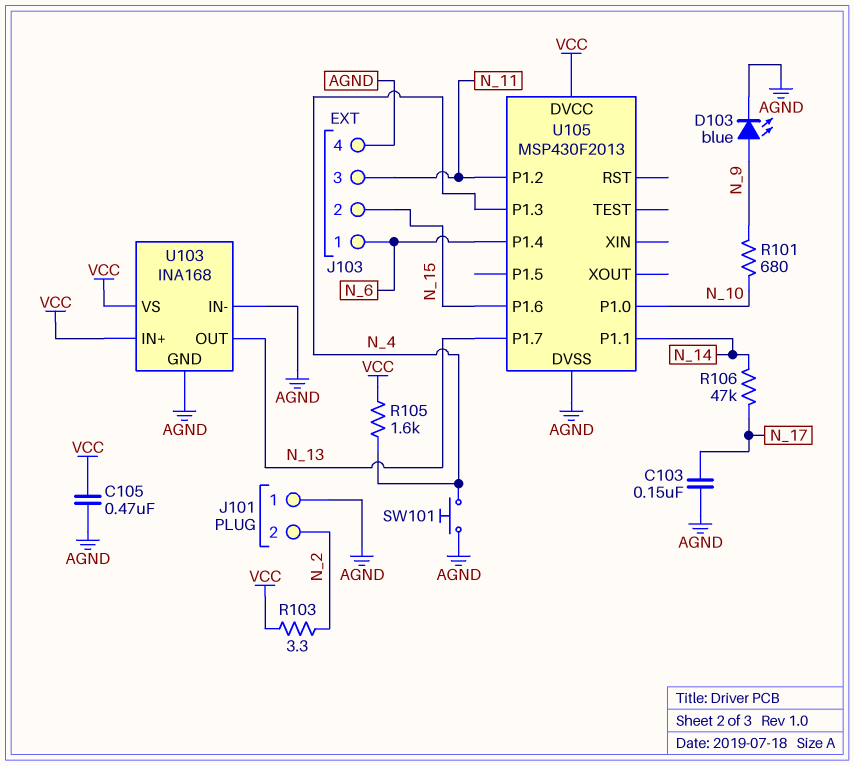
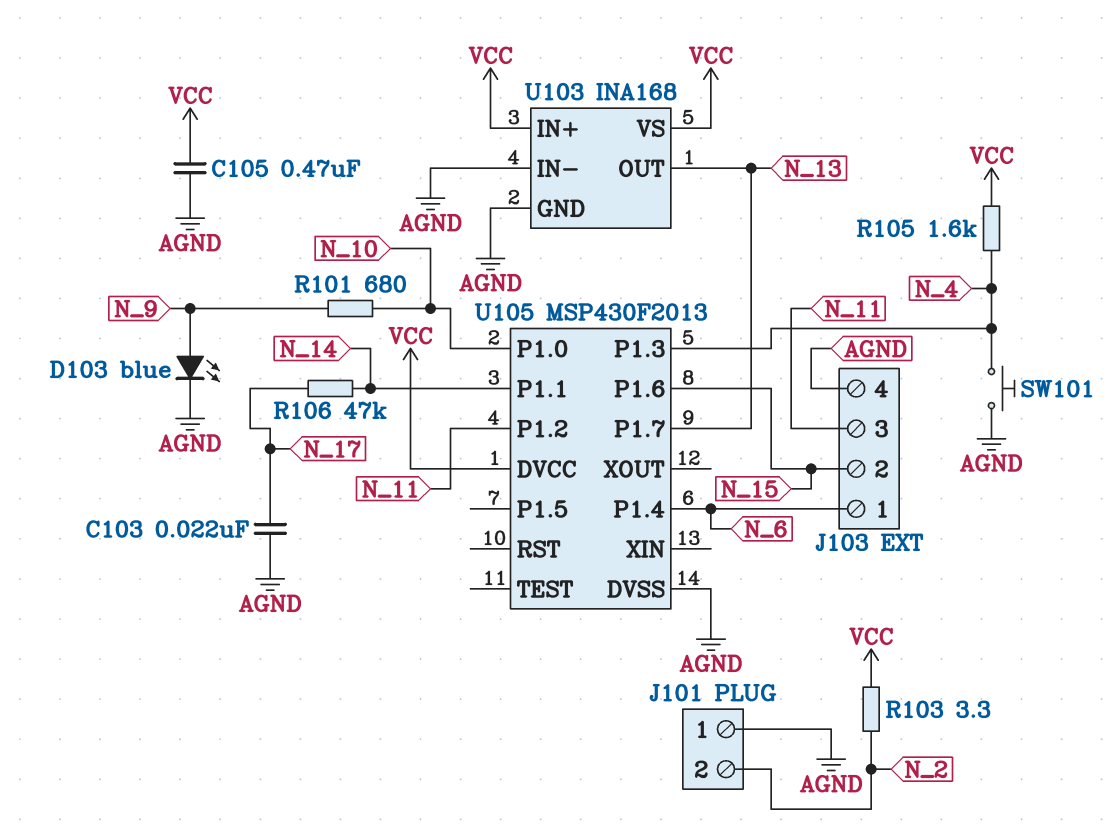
C103: 150nF (AGND, N_17) -> 22nF (AGND, N_17)

